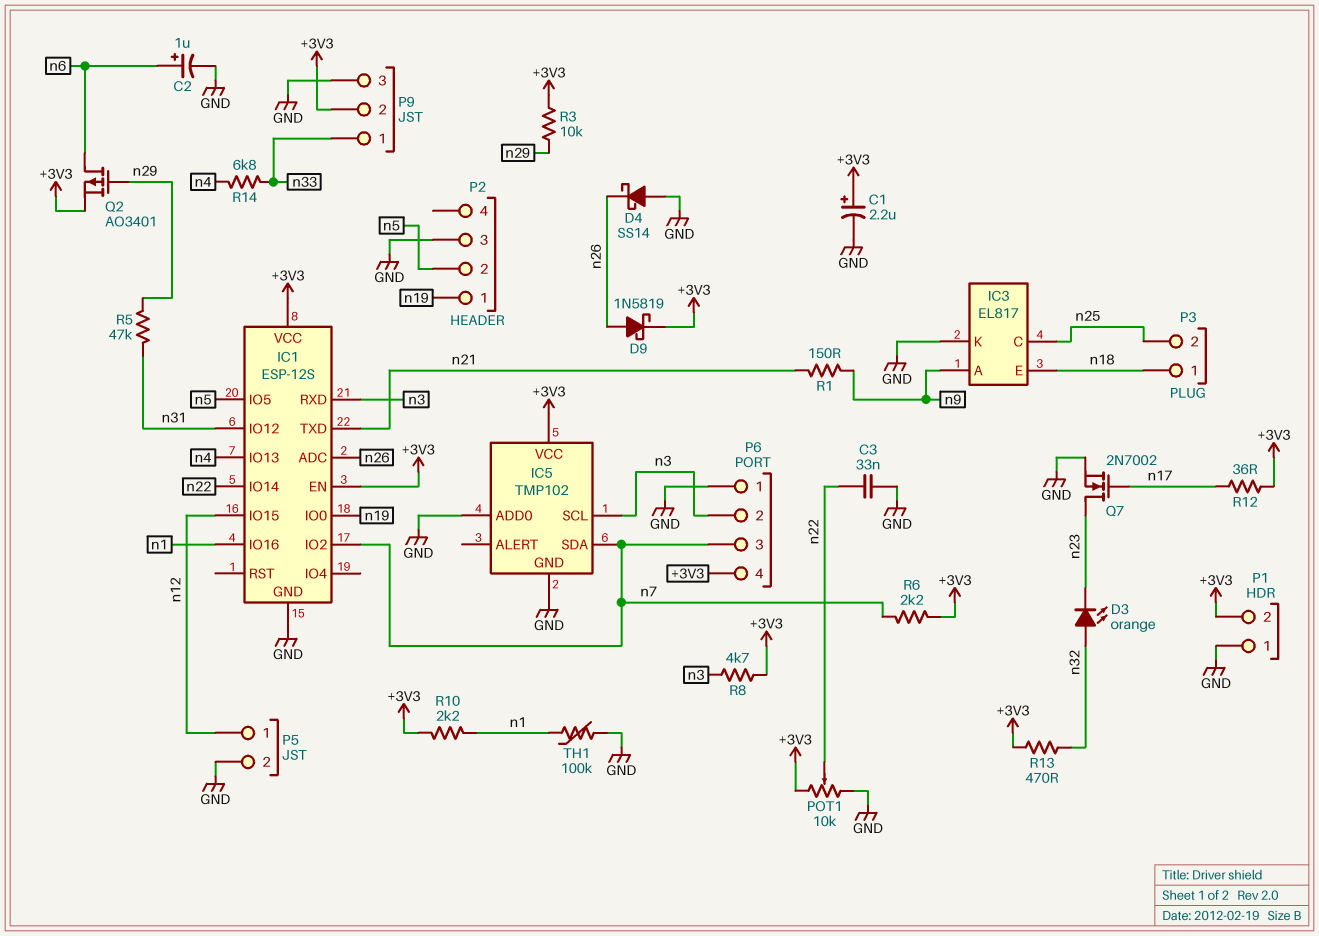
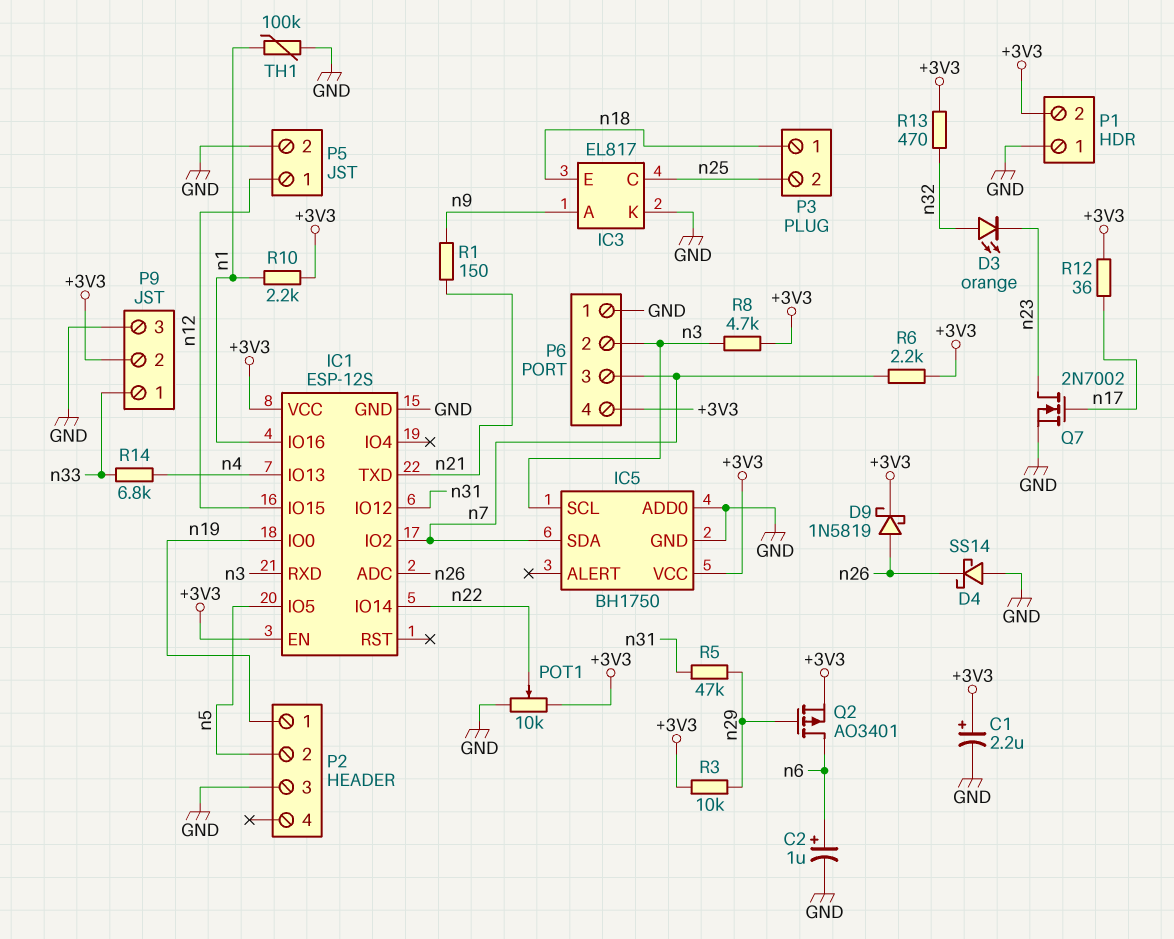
C3: 33nF (GND, n22) -> none
IC5: TMP102 -> BH1750

